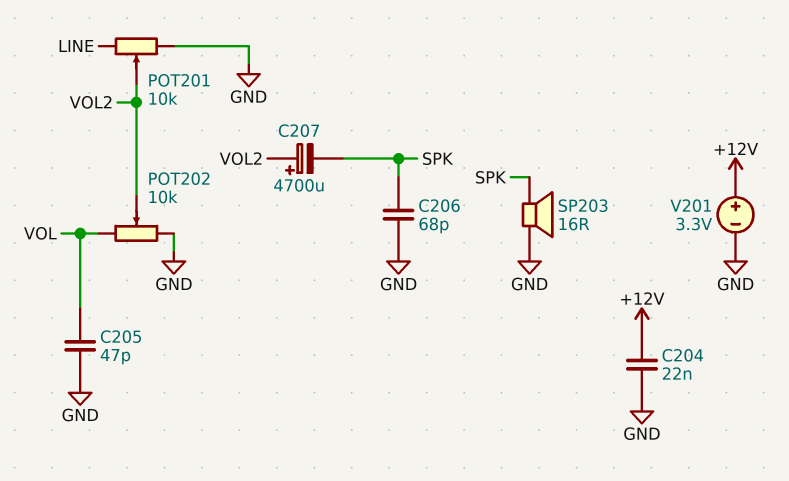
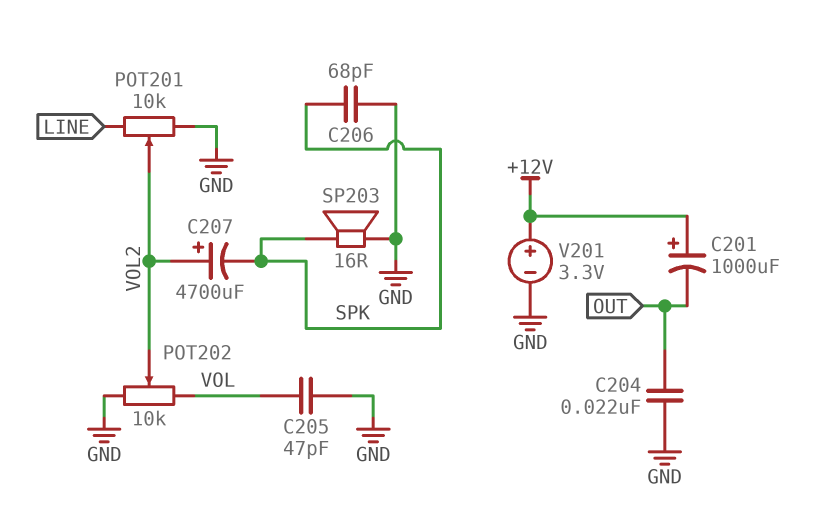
C201: none -> 1000uF (plus +12V, minus OUT)
C204: 22nF (+12V, GND) -> 22nF (GND, OUT)

